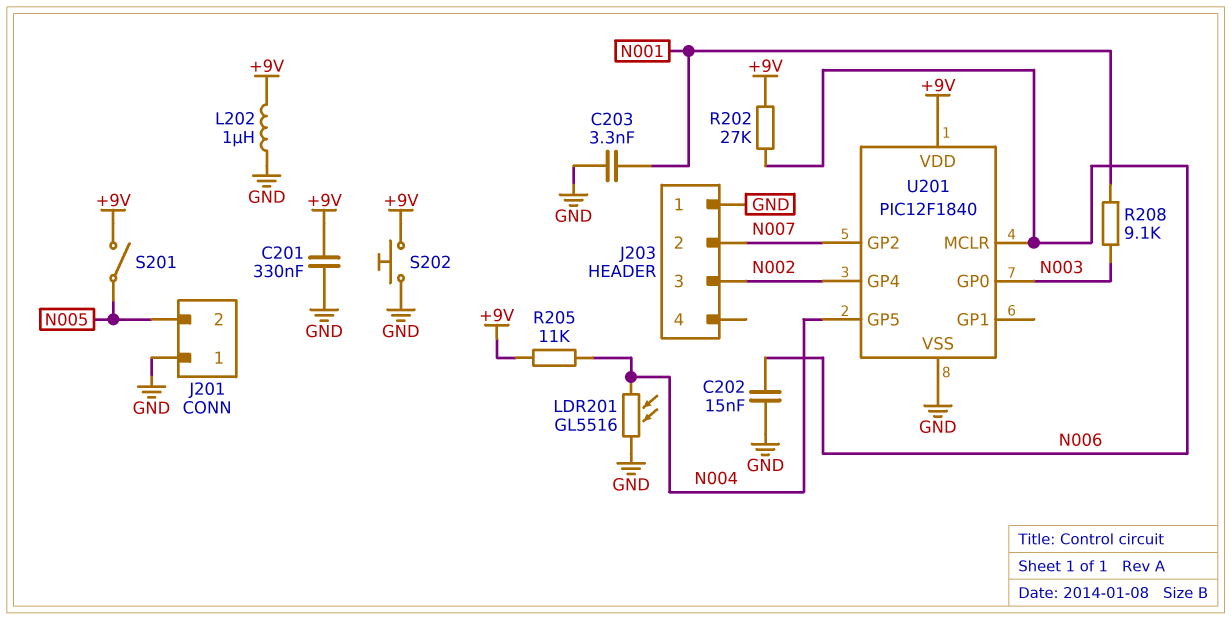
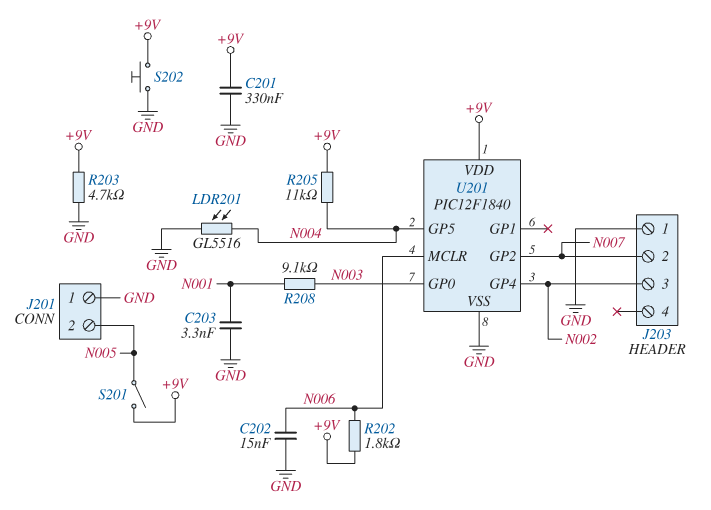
L202: 1uH (+9V, GND) -> none
R202: 27k (+9V, N006) -> 1.8k (+9V, N006)
R203: none -> 4.7k (+9V, GND)

